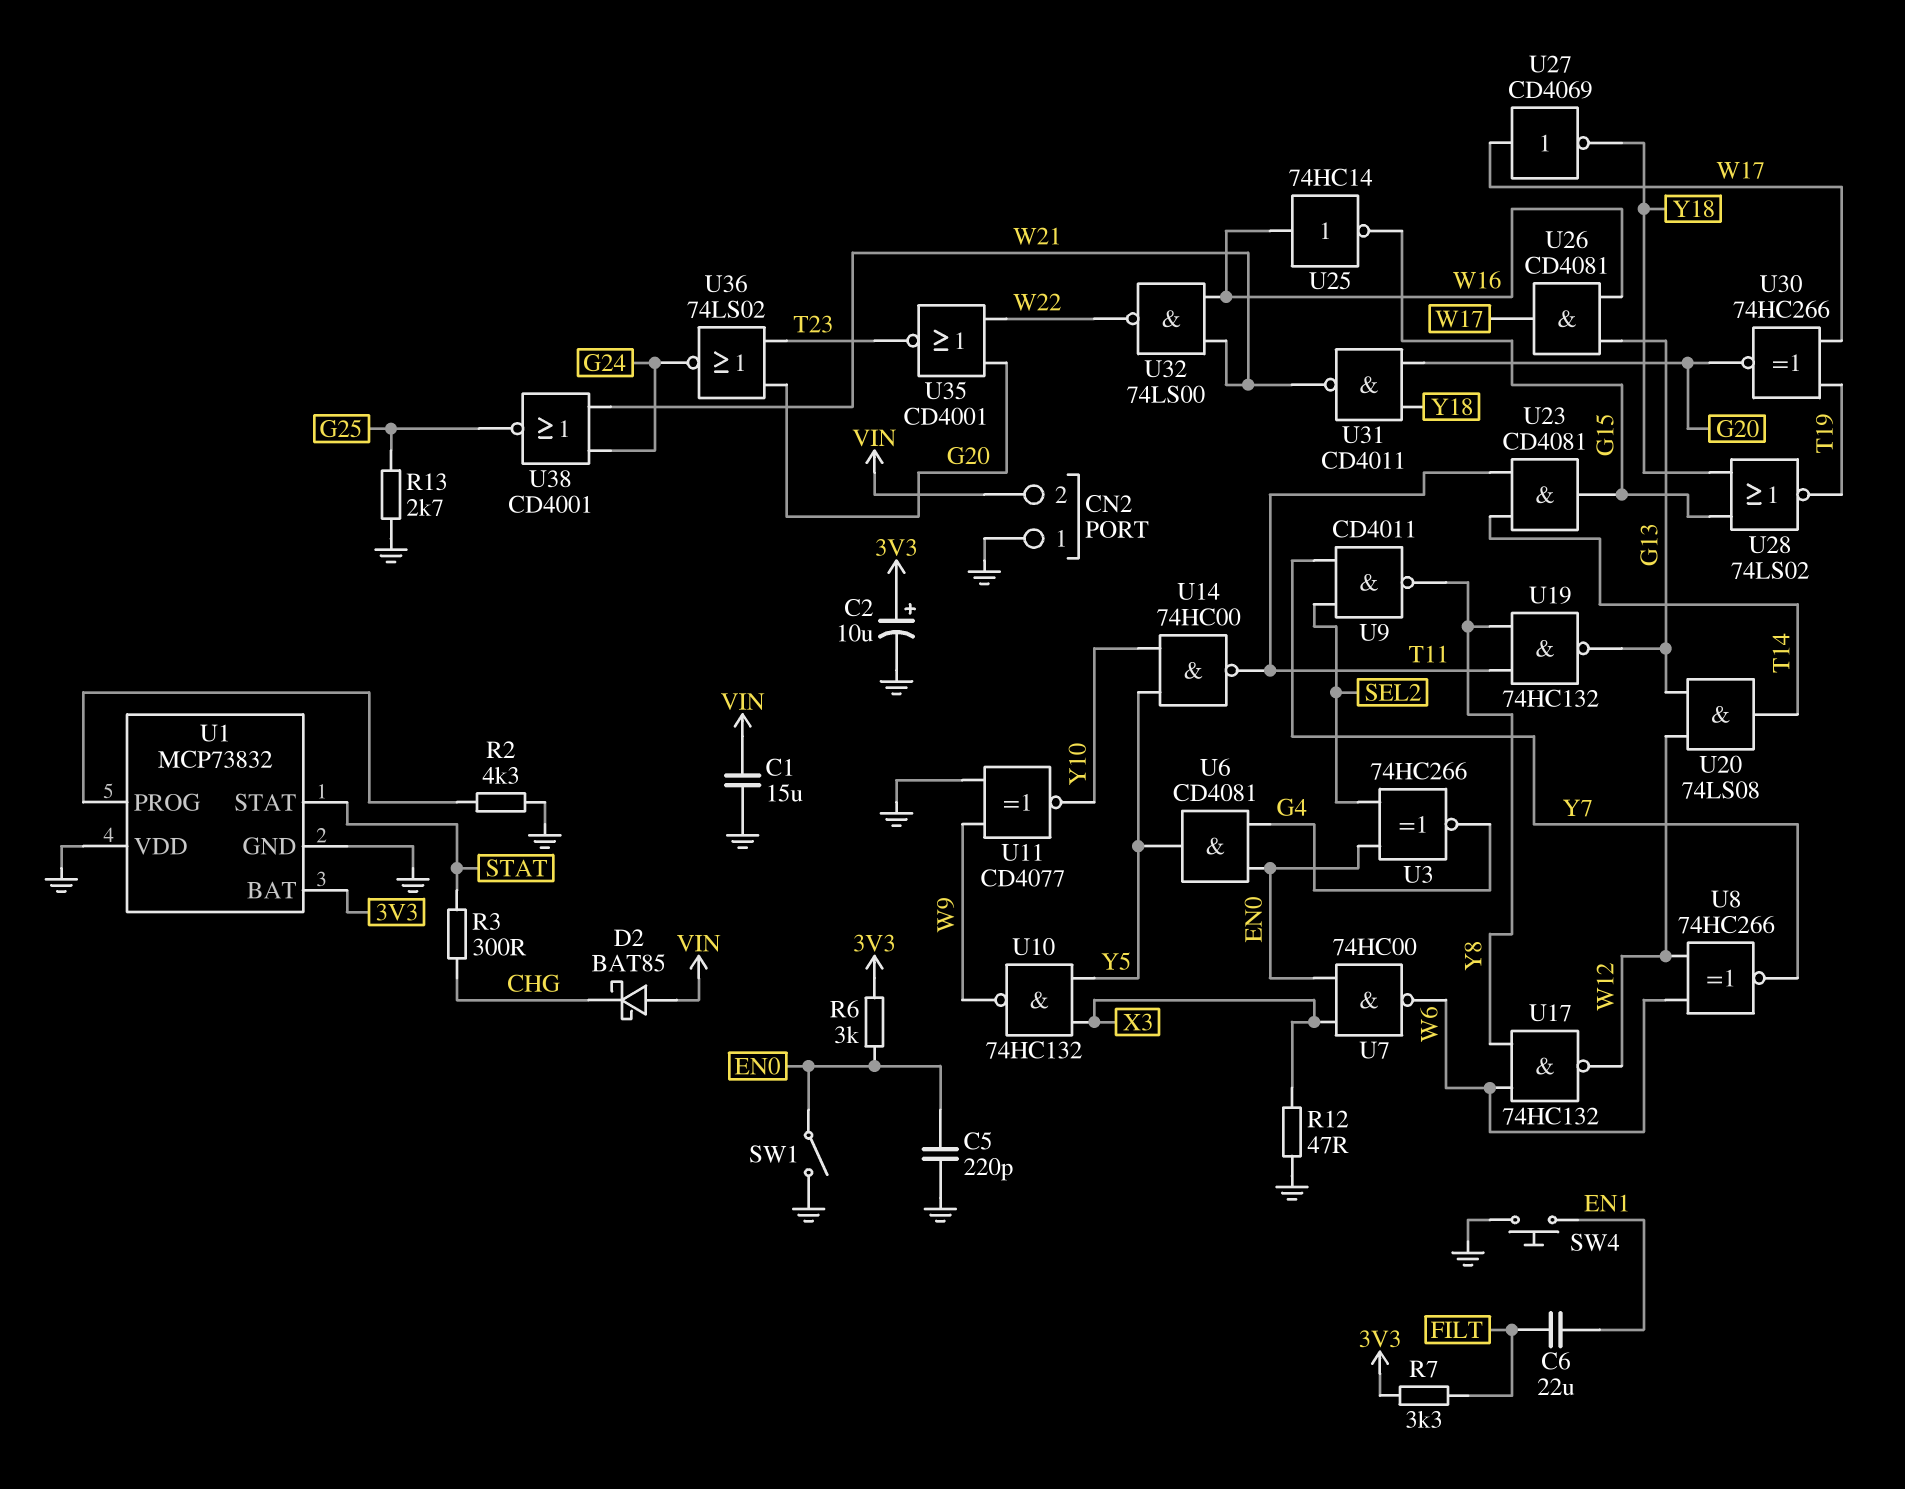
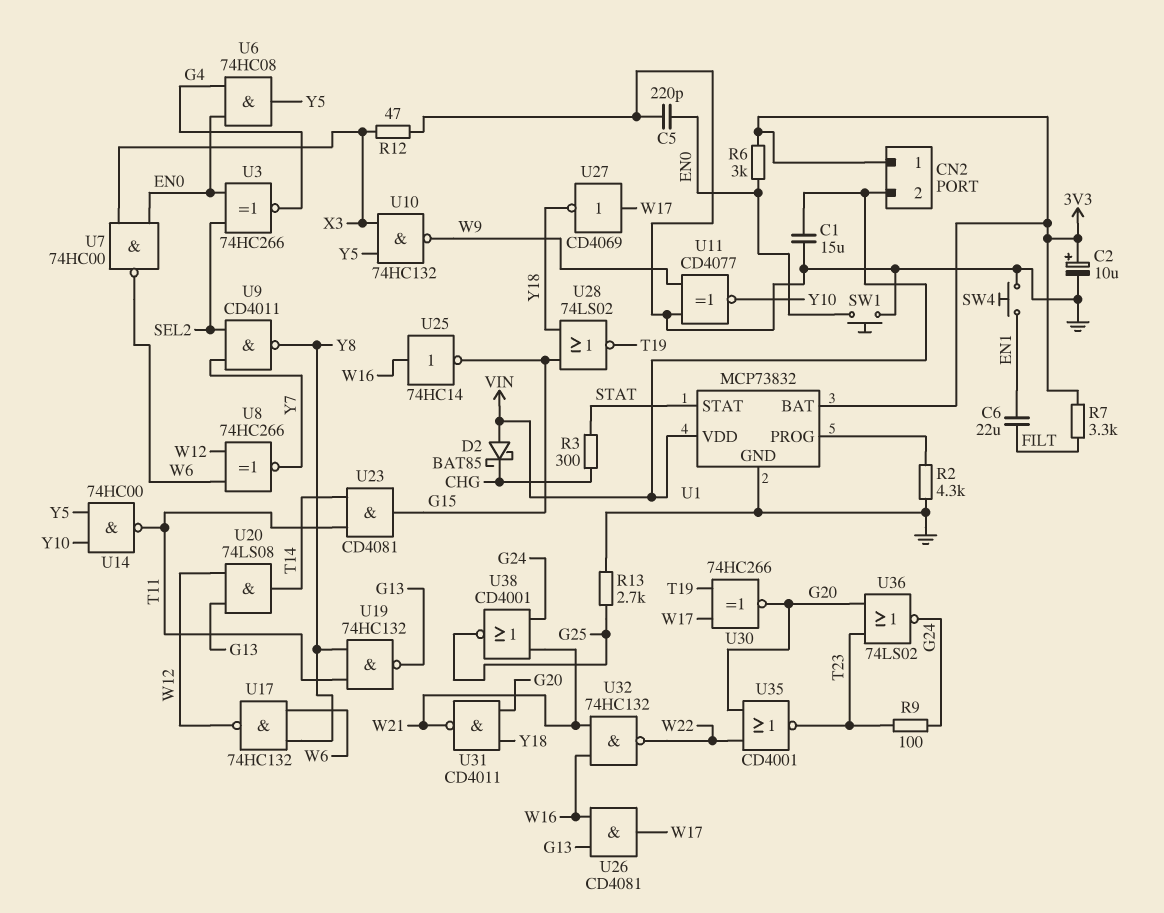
CN2 pin 1: GND -> 3V3
R9: none -> 100 (G24, T23)
SW1: switch (EN0, GND) -> button (EN0, GND)
U1 pin VDD: GND -> VIN
U6: AND CD4081 (in EN0, in G4, out Y5) -> AND 74HC08 (in EN0, in G4, out Y5)
U32: NAND 74LS00 (in W16, in W21, out W22) -> NAND 74HC132 (in W16, in W21, out W22)

